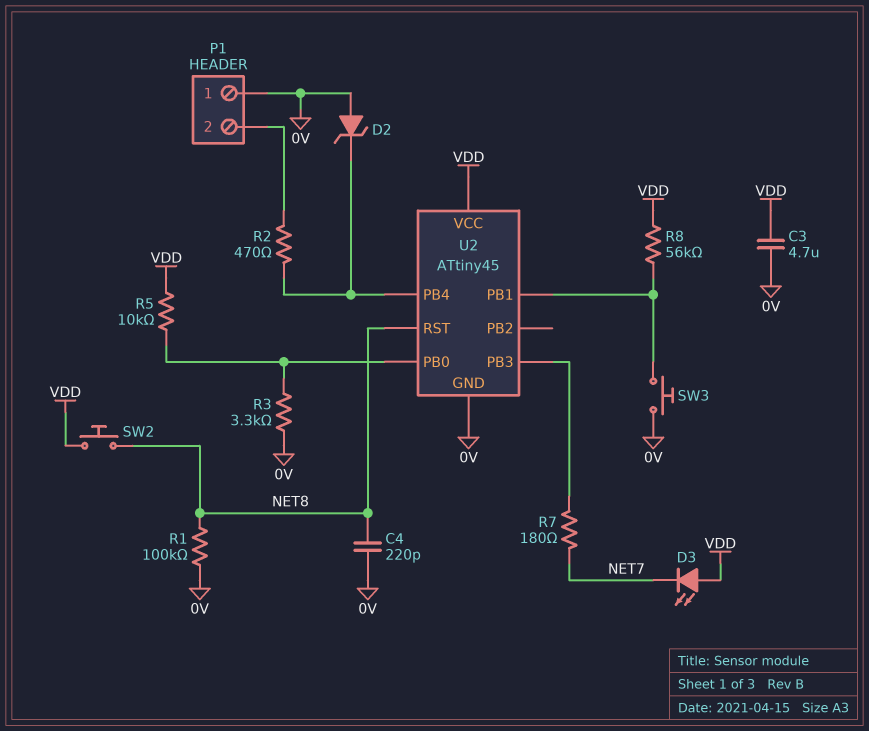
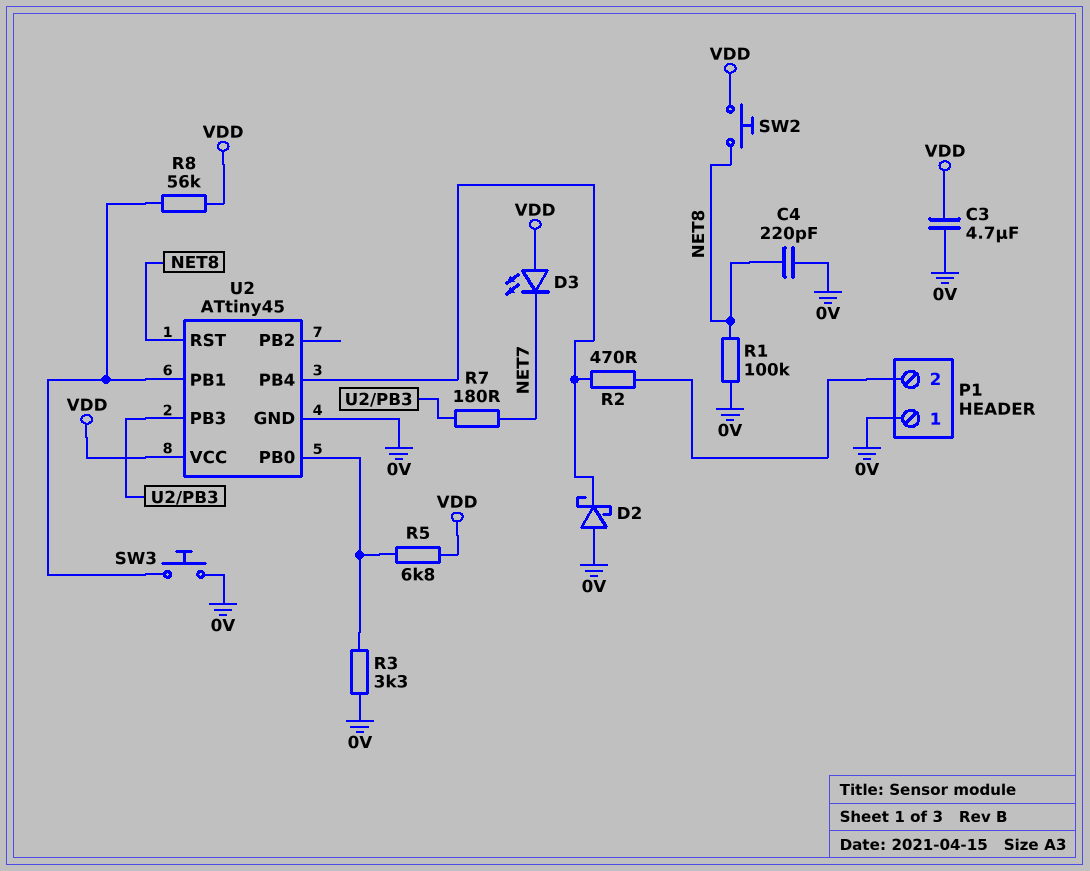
D2: zener (A 0V, K U2/PB4) -> schottky (A 0V, K U2/PB4)
R5: 10k (U2/PB0, VDD) -> 6.8k (U2/PB0, VDD)

